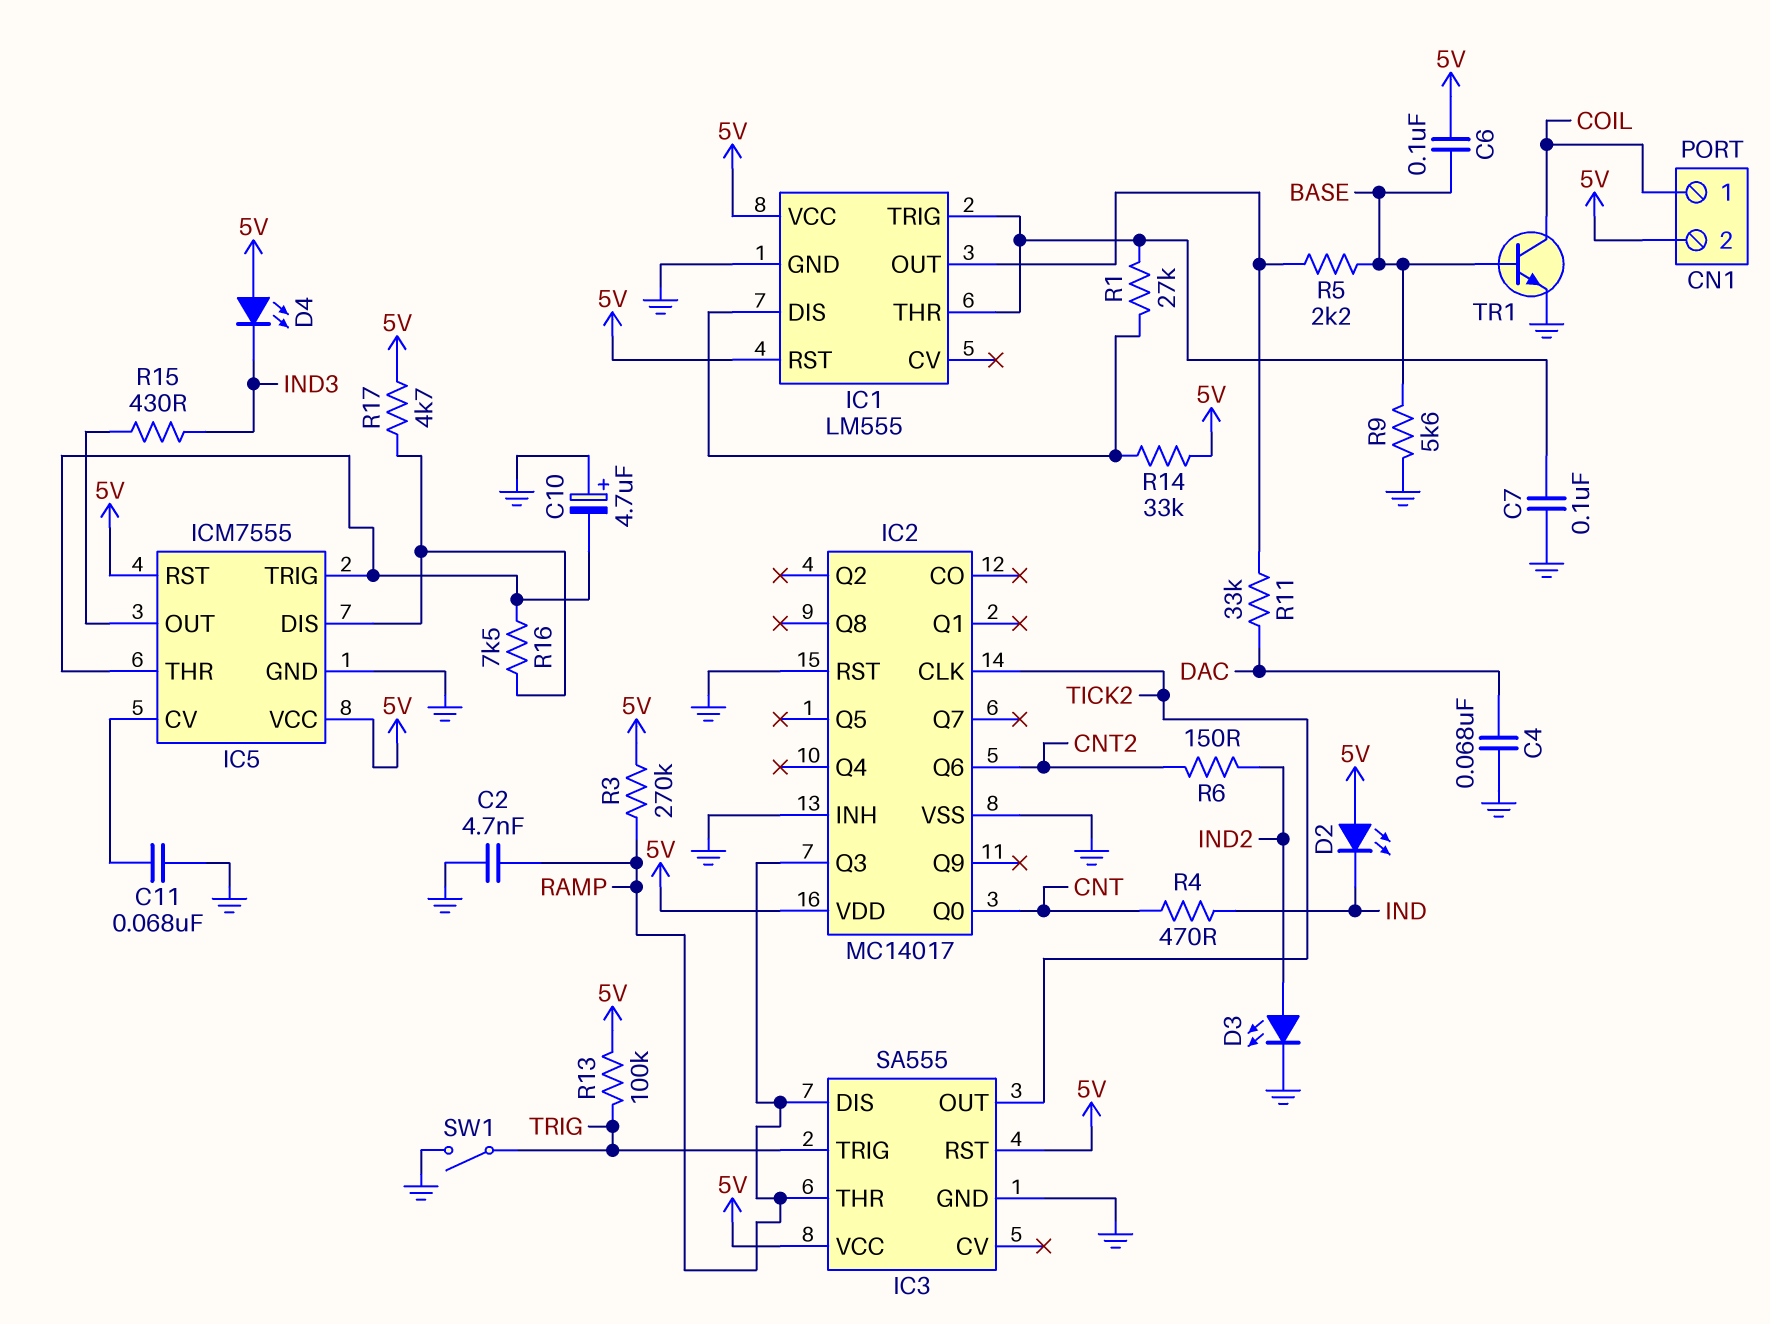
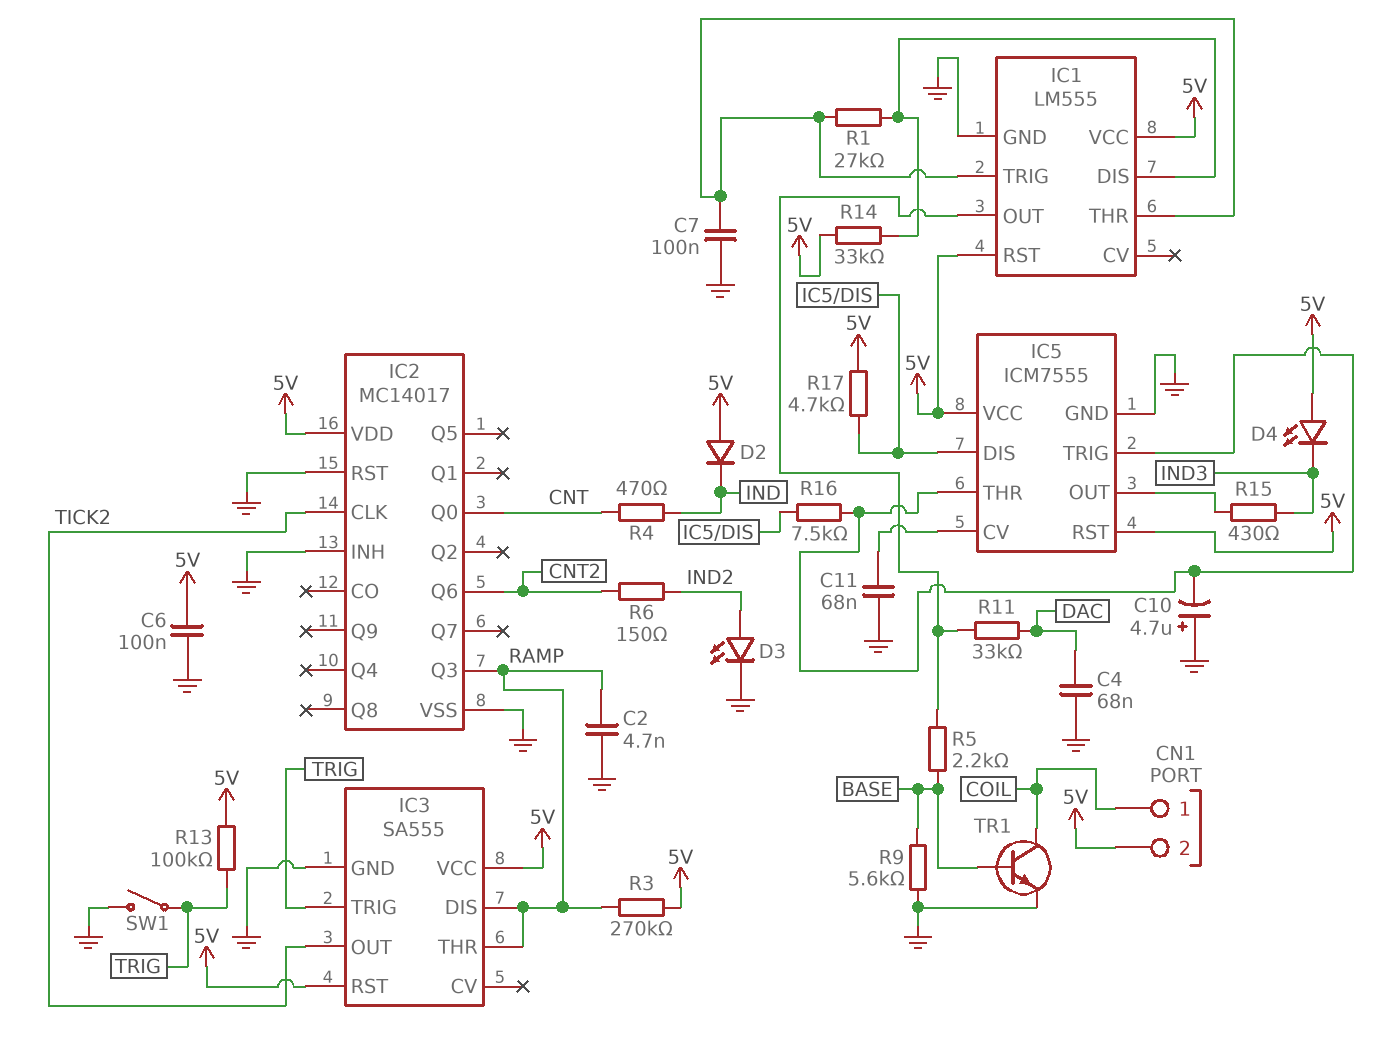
C6: 100nF (5V, BASE) -> 100nF (5V, GND)
D2: LED (A 5V, K IND) -> diode (A 5V, K IND)

